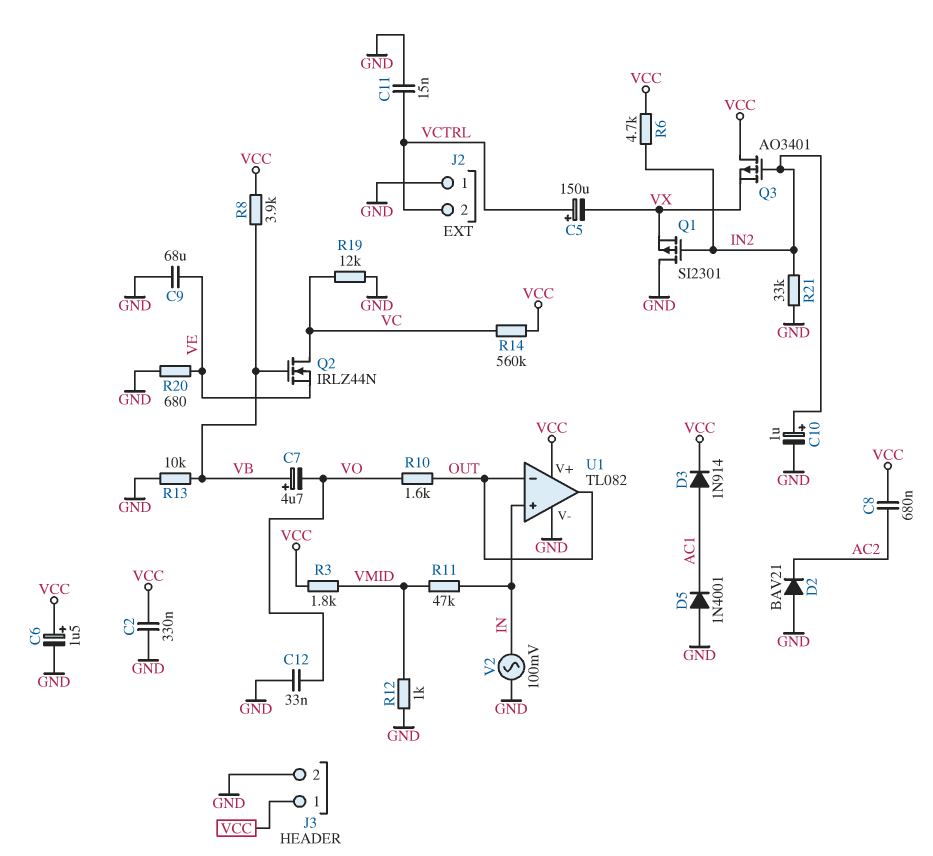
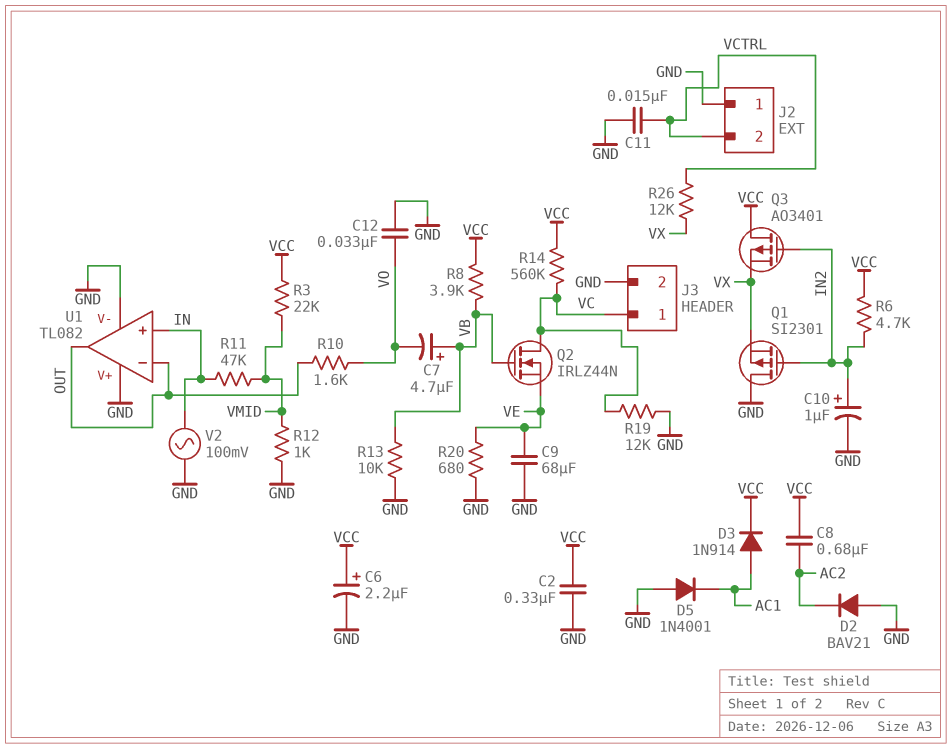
C5: 150uF (plus VCTRL, minus VX) -> none
C6: 1.5uF (plus VCC, minus GND) -> 2.2uF (plus VCC, minus GND)
J3 pin 1: VCC -> VC
R3: 1.8k (VCC, VMID) -> 22k (VCC, VMID)
R21: 33k (GND, IN2) -> none
R26: none -> 12k (VCTRL, VX)
U1 pin V+: VCC -> GND

